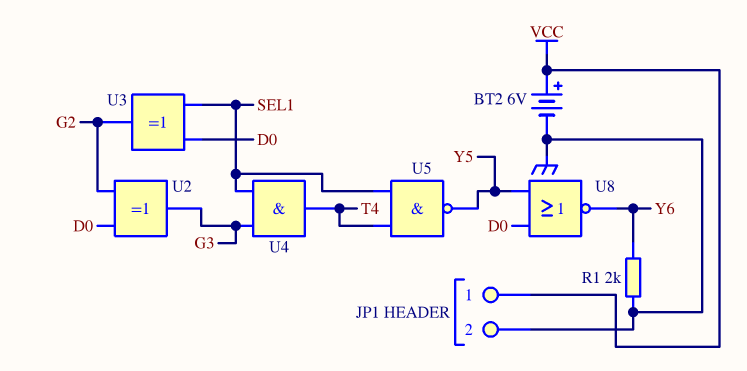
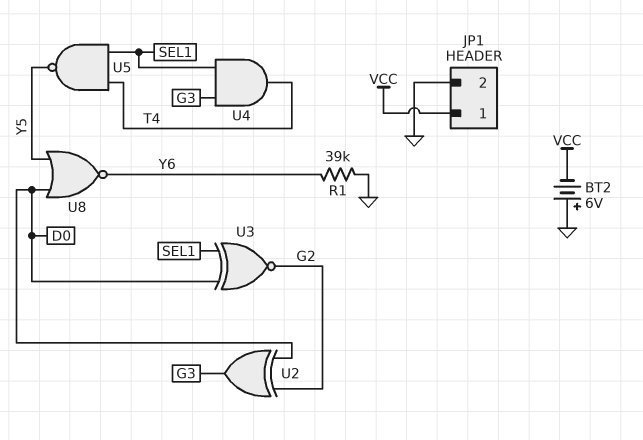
BT2: 6V (plus VCC, minus GND) -> 6V (plus GND, minus VCC)
R1: 2k (GND, Y6) -> 39k (GND, Y6)
U3: XOR (in D0, in SEL1, out G2) -> XNOR (in D0, in SEL1, out G2)

